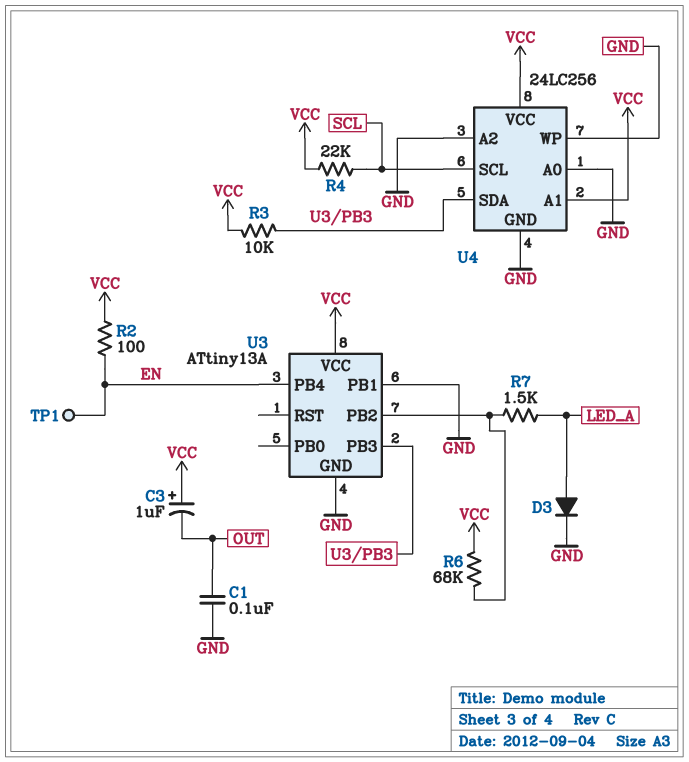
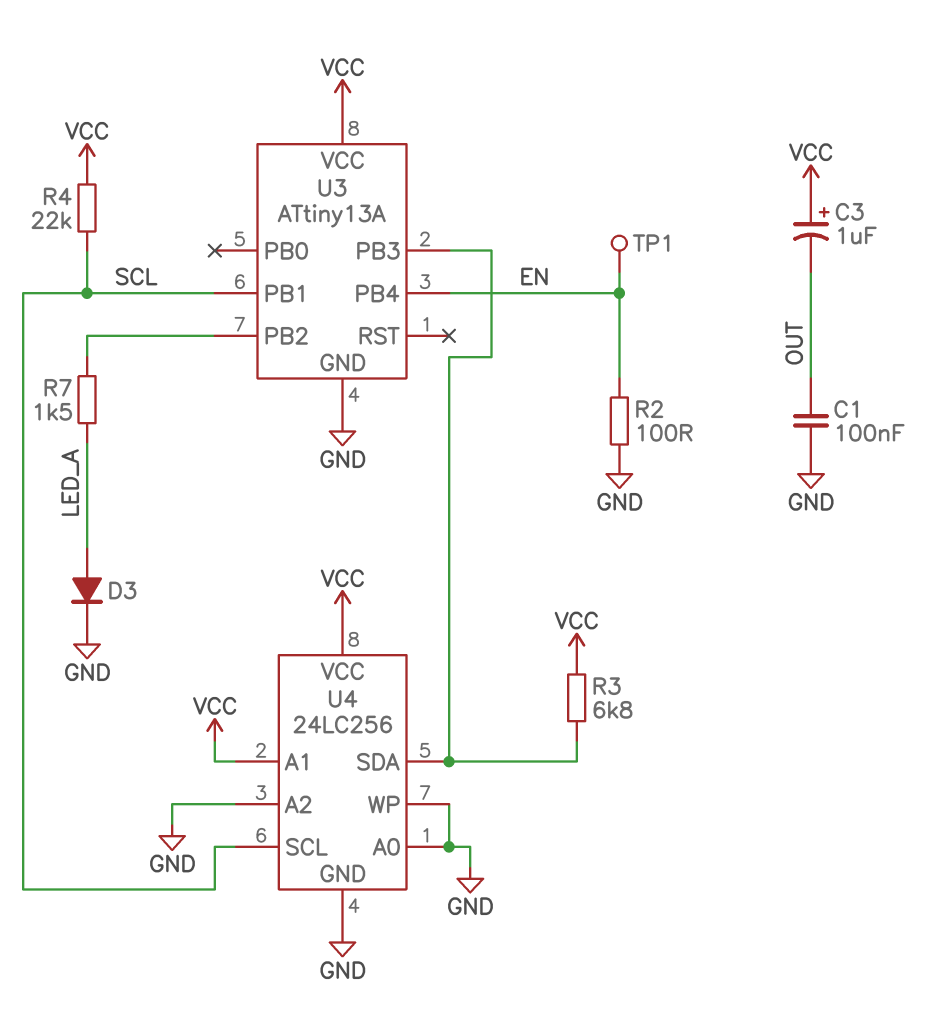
R2: 100 (EN, VCC) -> 100 (EN, GND)
R3: 10k (U3/PB3, VCC) -> 6.8k (U3/PB3, VCC)
R6: 68k (U3/PB2, VCC) -> none
U3 pin PB1: GND -> SCL

